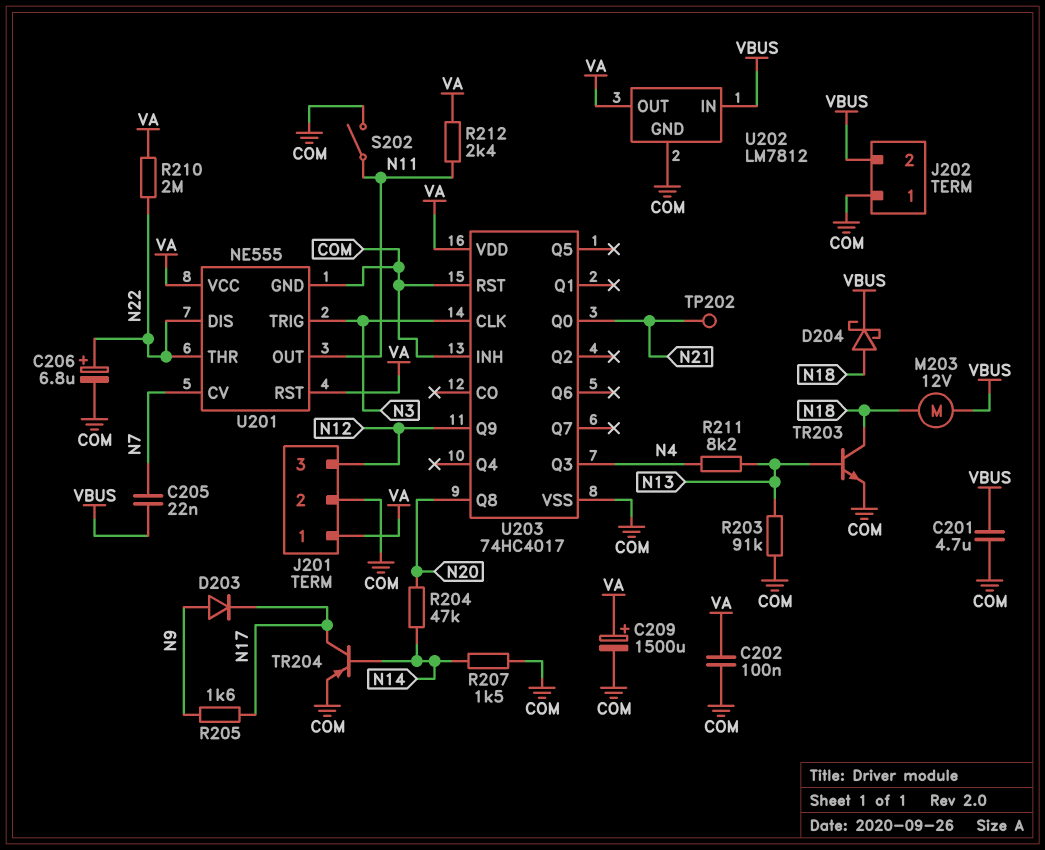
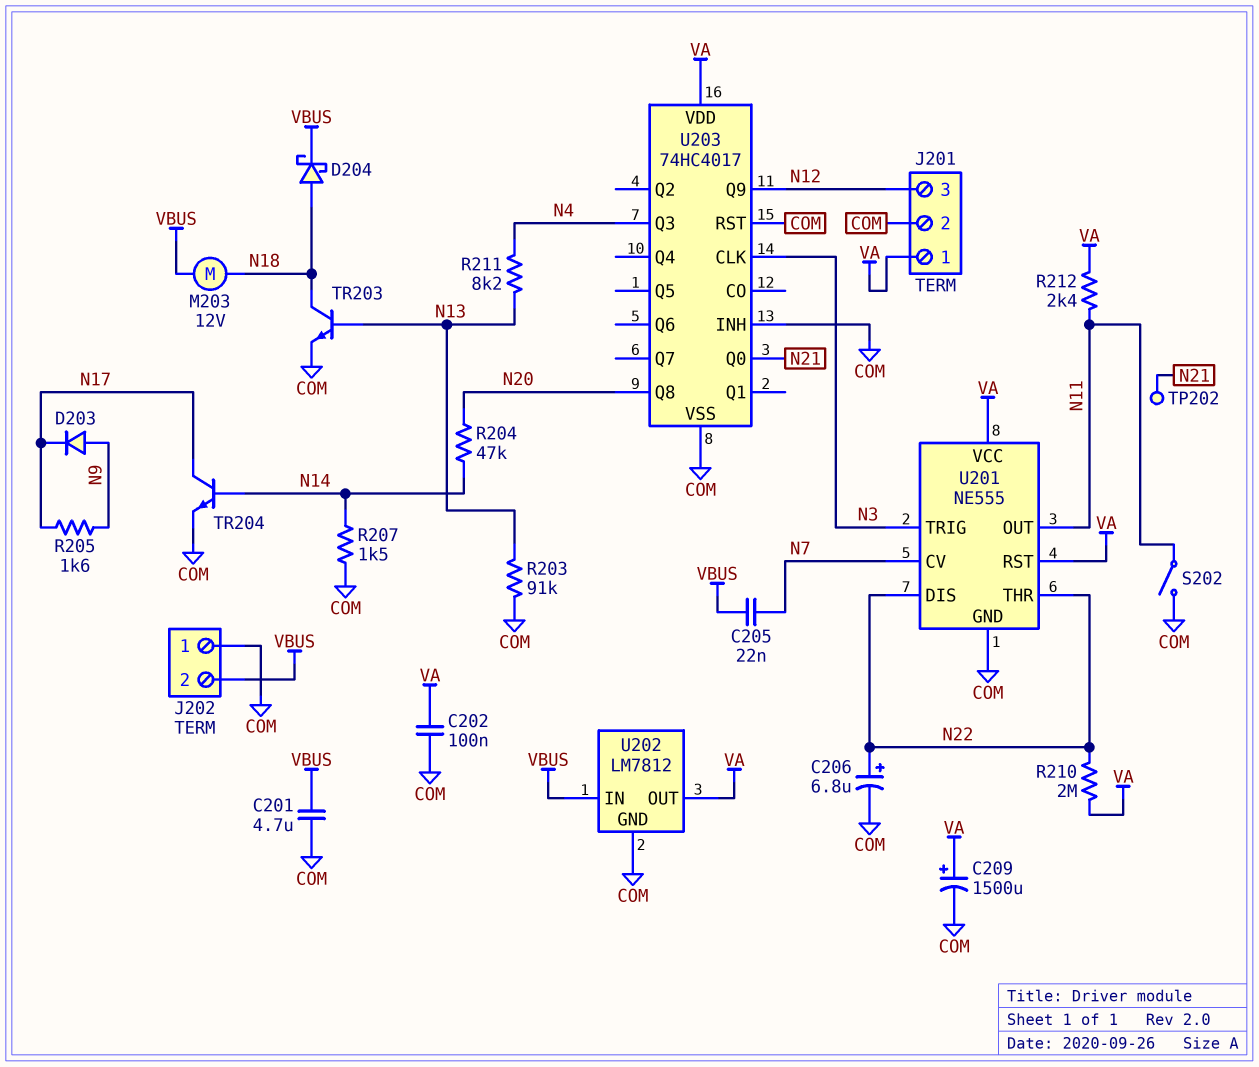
TR204: PNP (B N14, C N17, E COM) -> NPN (B N14, C N17, E COM)

